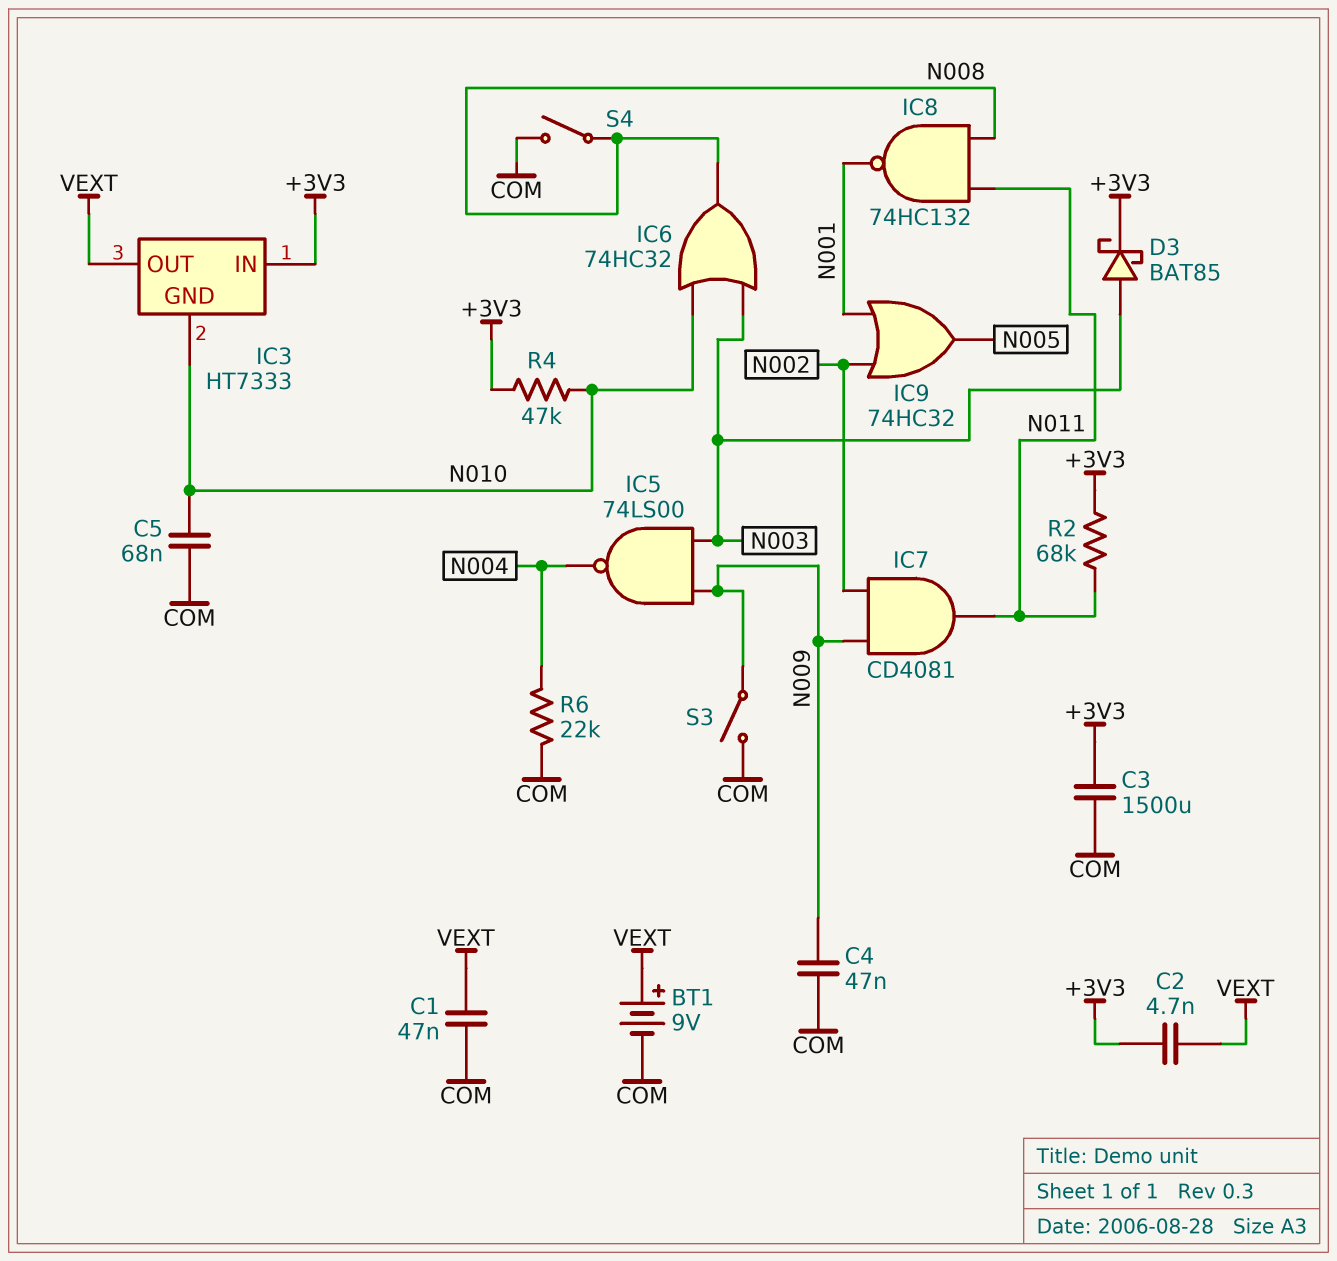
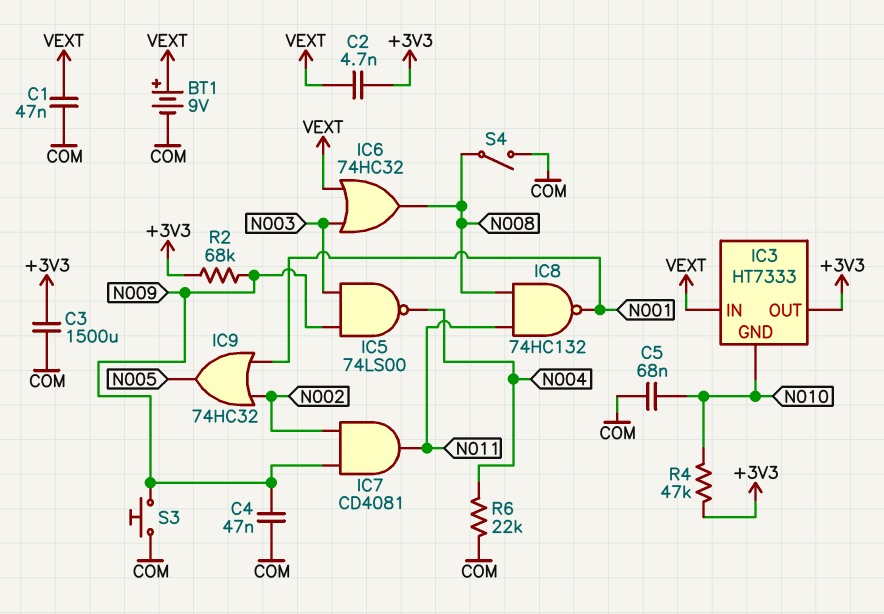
D3: schottky BAT85 (A N003, K +3V3) -> none
IC3 pin IN: +3V3 -> VEXT
IC3 pin OUT: VEXT -> +3V3
IC6: OR 74HC32 (in N003, in N010, out N008) -> OR 74HC32 (in N003, in VEXT, out N008)
R2: 68k (+3V3, N011) -> 68k (+3V3, N009)
S3: switch (COM, N009) -> button (COM, N009)

